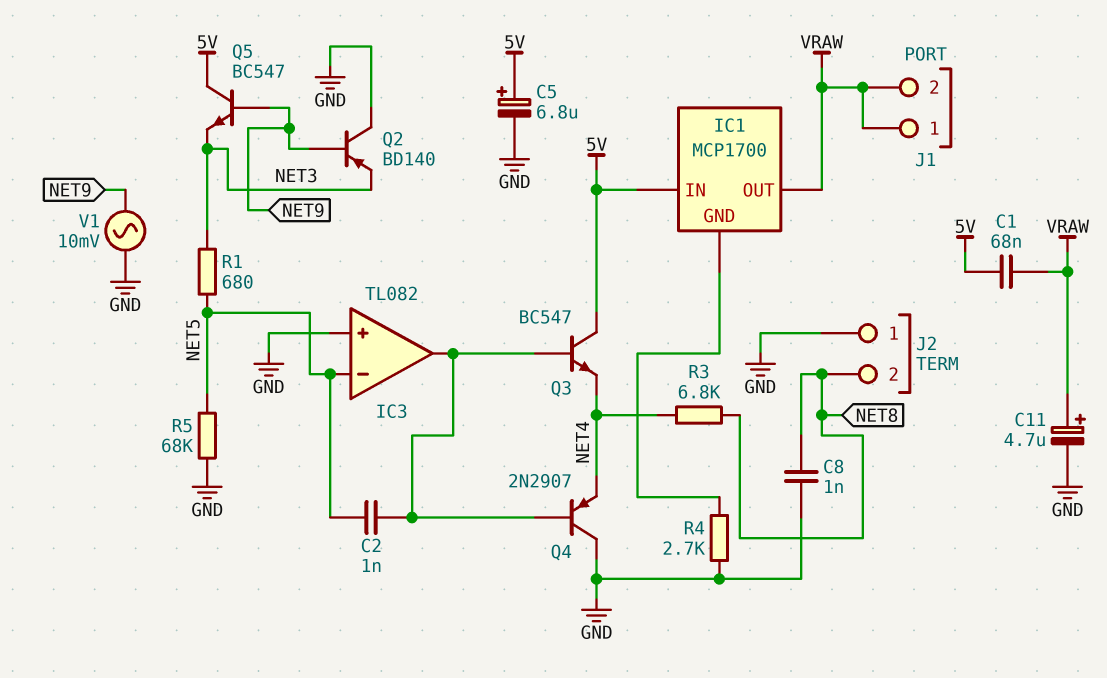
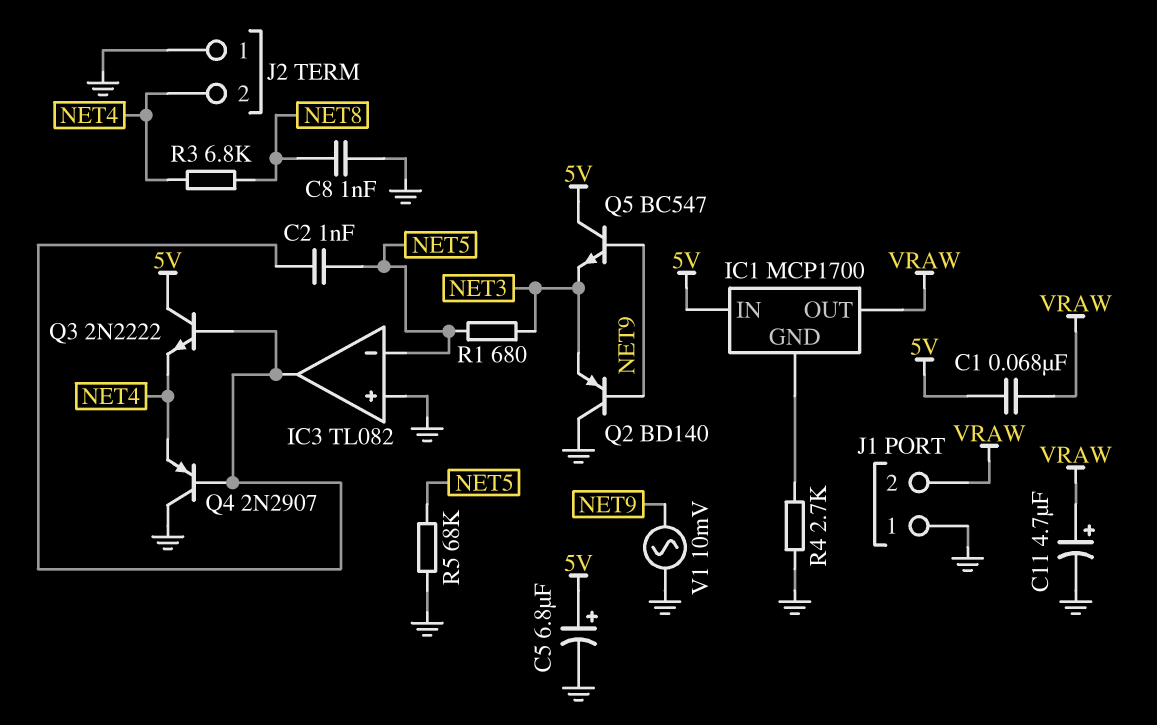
J1 pin 1: VRAW -> GND
J2 pin 2: NET8 -> NET4
Q3: NPN BC547 (B IC3/out, C 5V, E NET4) -> NPN 2N2222 (B IC3/out, C 5V, E NET4)

